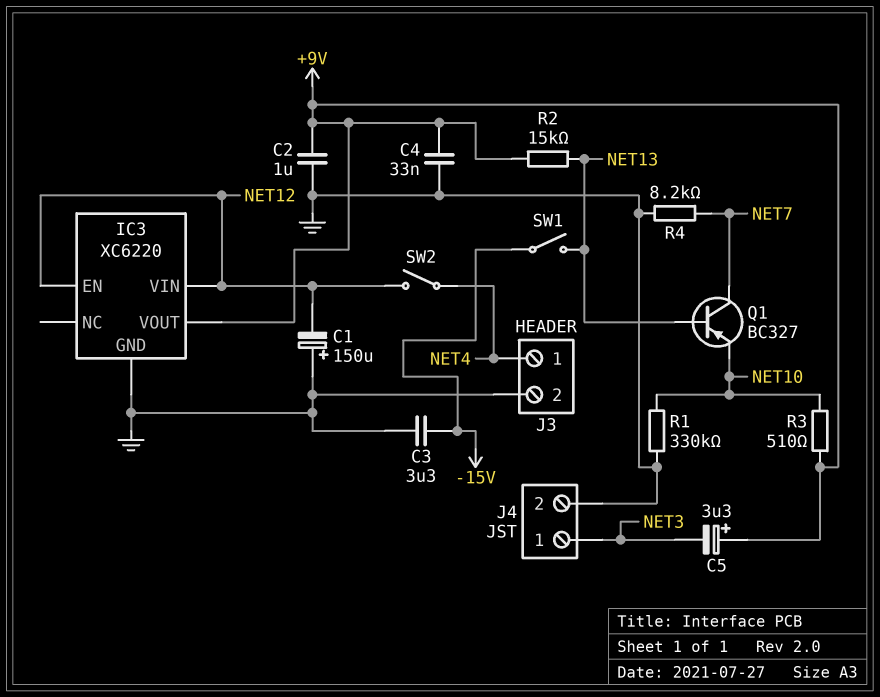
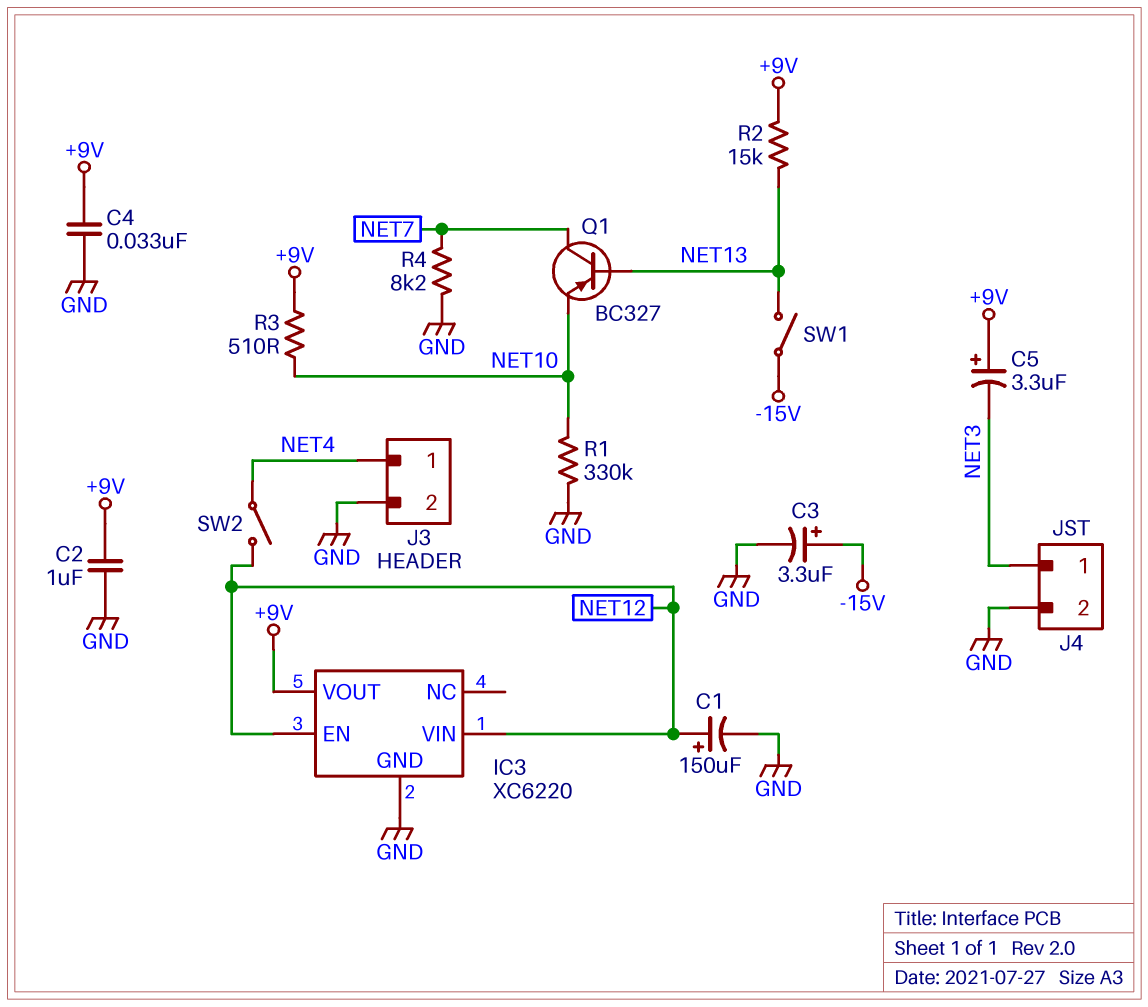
C1: 150uF (plus GND, minus NET12) -> 150uF (plus NET12, minus GND)
C3: 3.3uF (-15V, GND) -> 3.3uF (plus -15V, minus GND)

